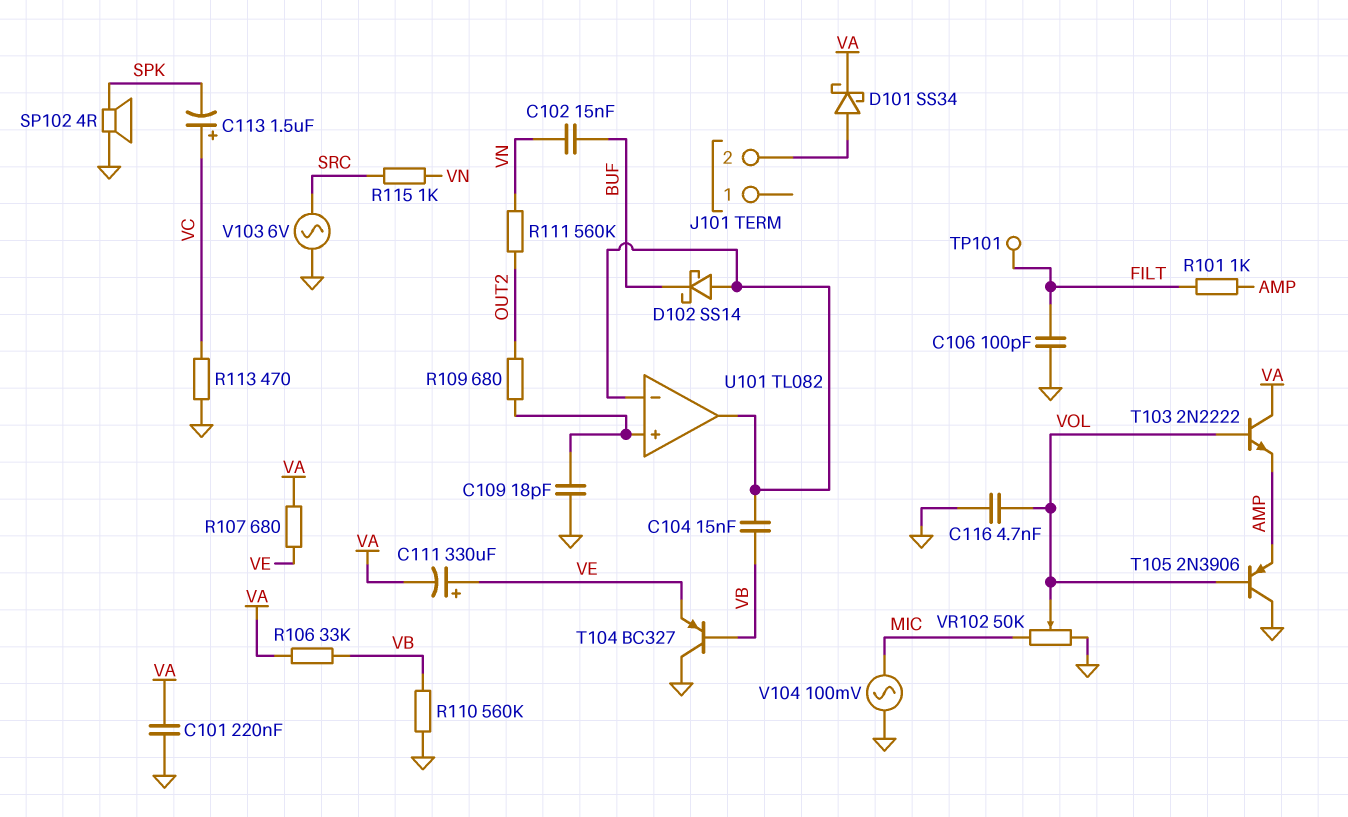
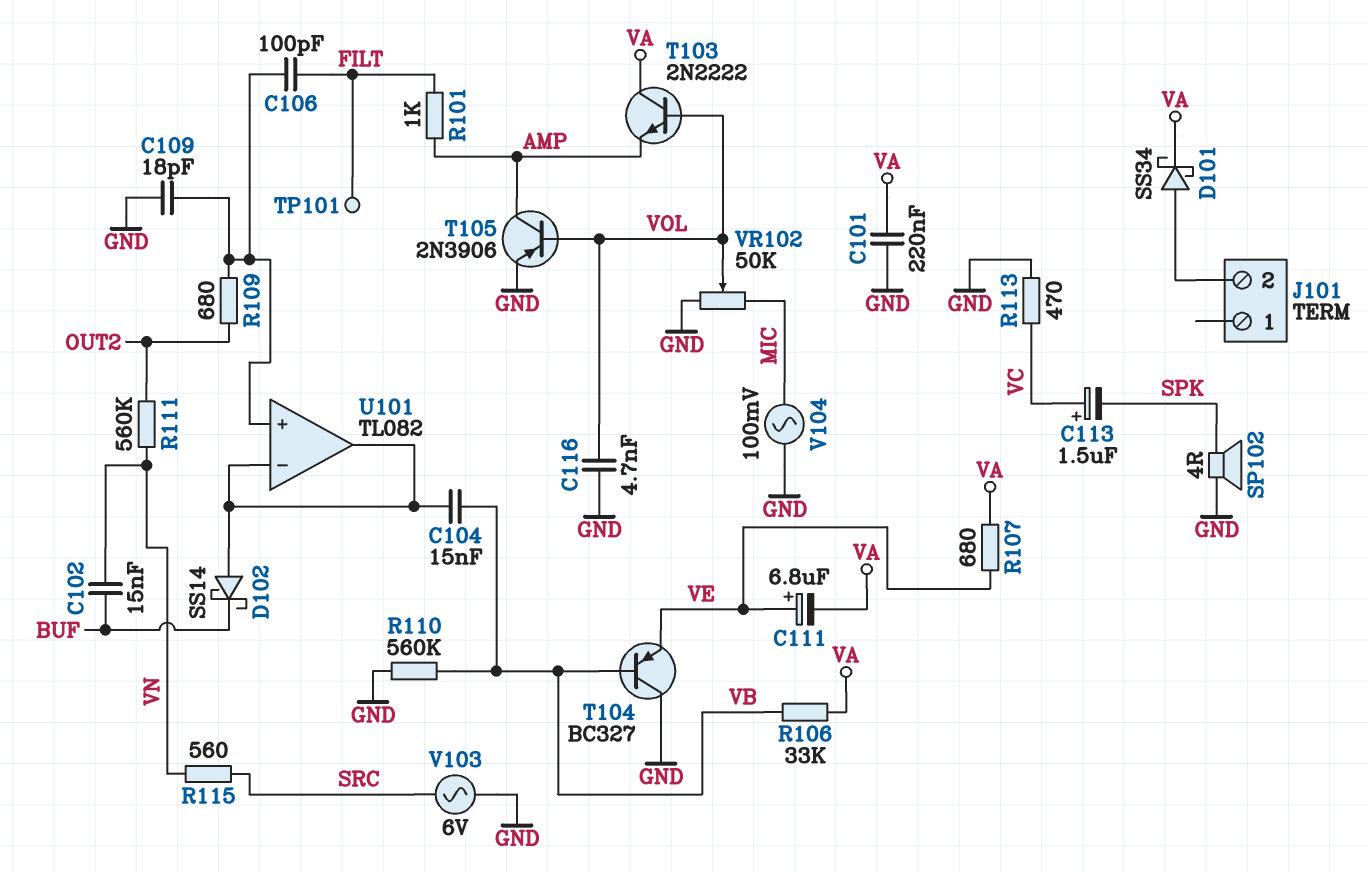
C106: 100pF (FILT, GND) -> 100pF (FILT, U101/in+)
C111: 330uF (plus VE, minus VA) -> 6.8uF (plus VE, minus VA)
R115: 1k (SRC, VN) -> 560 (SRC, VN)
T105: PNP 2N3906 (B VOL, C GND, E AMP) -> PNP 2N3906 (B VOL, C AMP, E GND)

